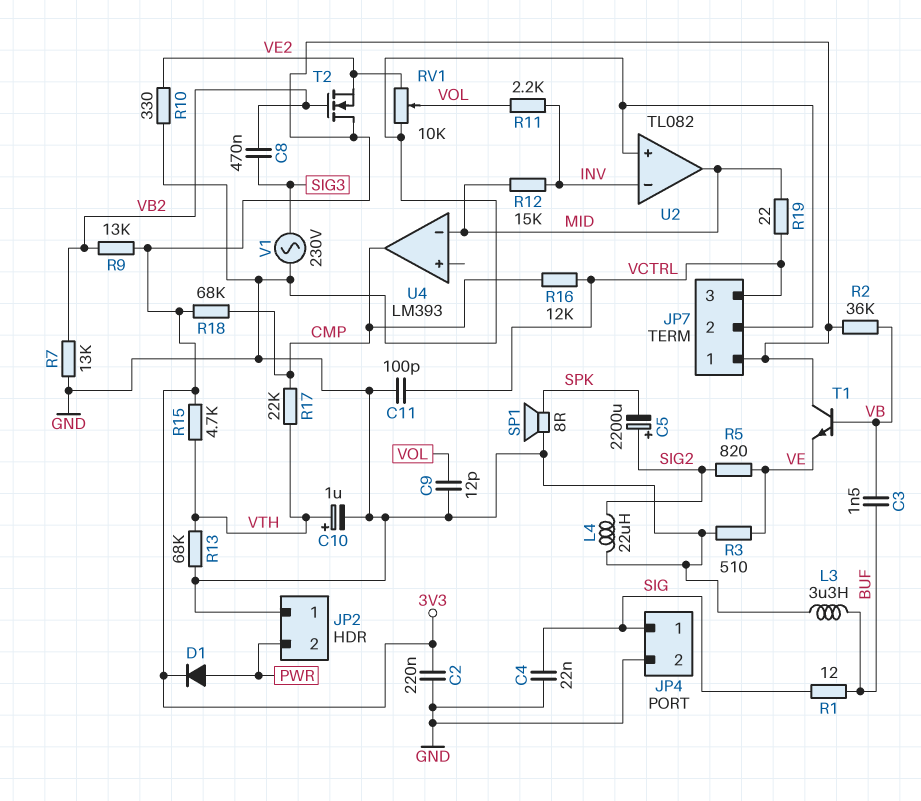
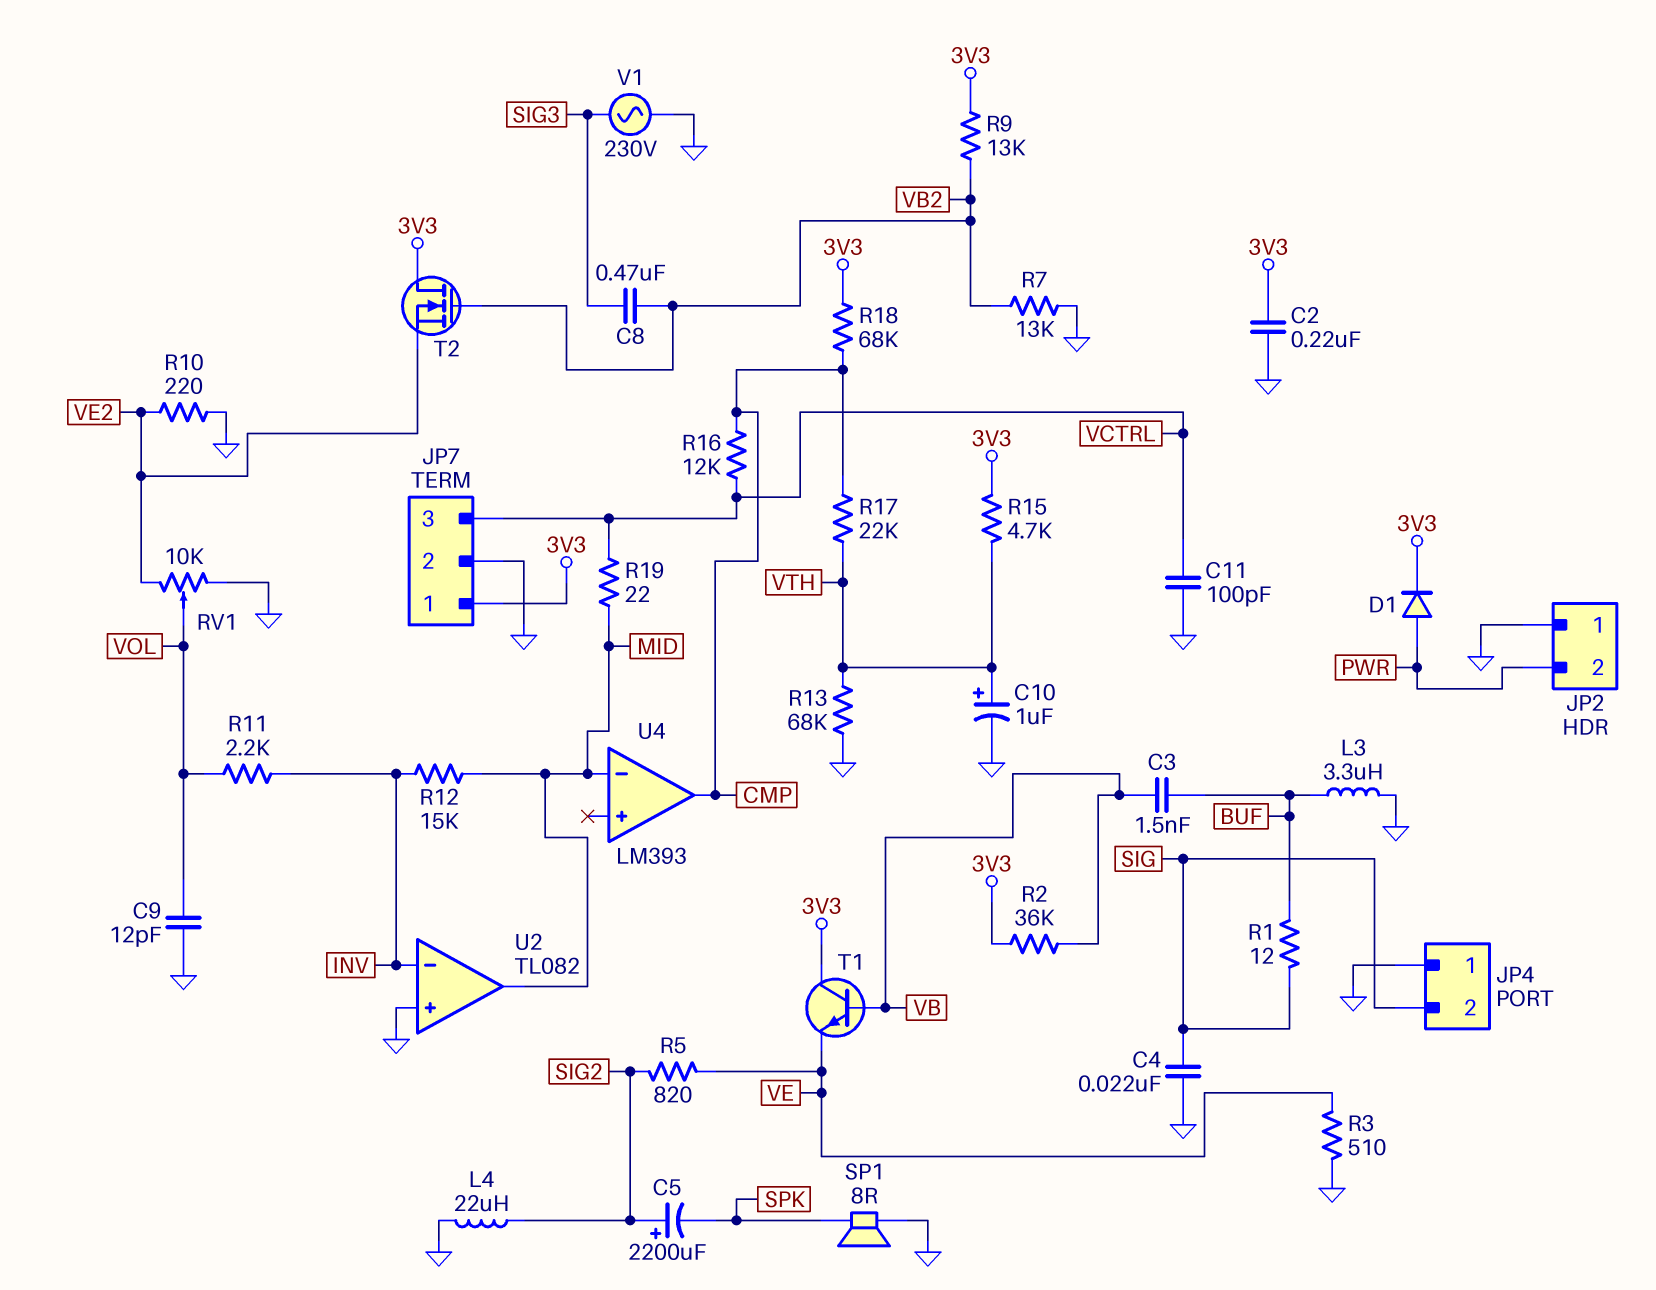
JP4 pin 1: SIG -> GND
JP4 pin 2: GND -> SIG
R10: 330 (GND, VE2) -> 220 (GND, VE2)

